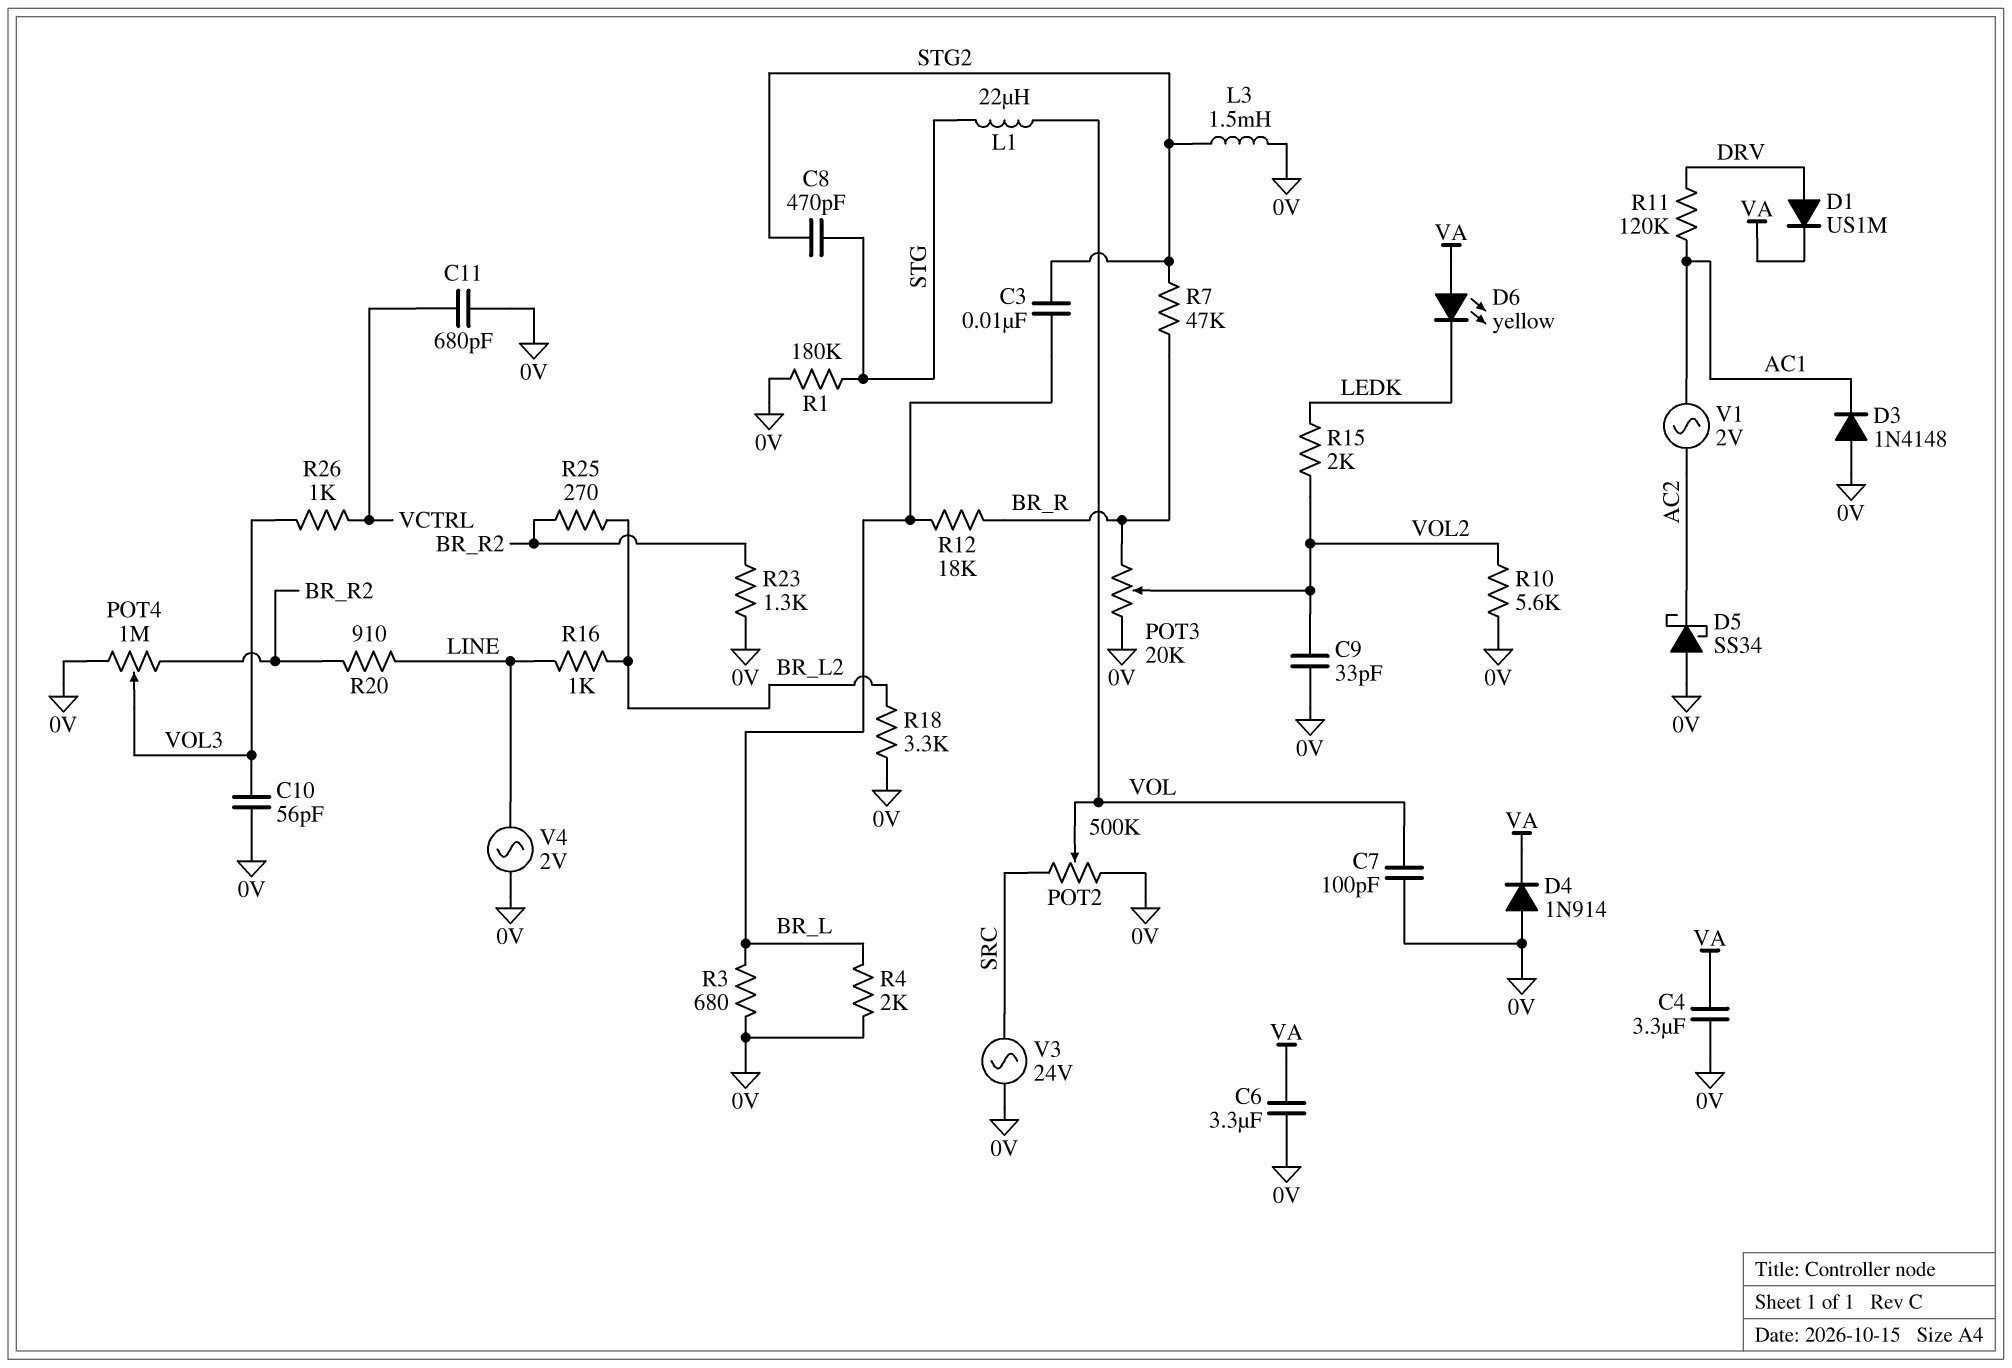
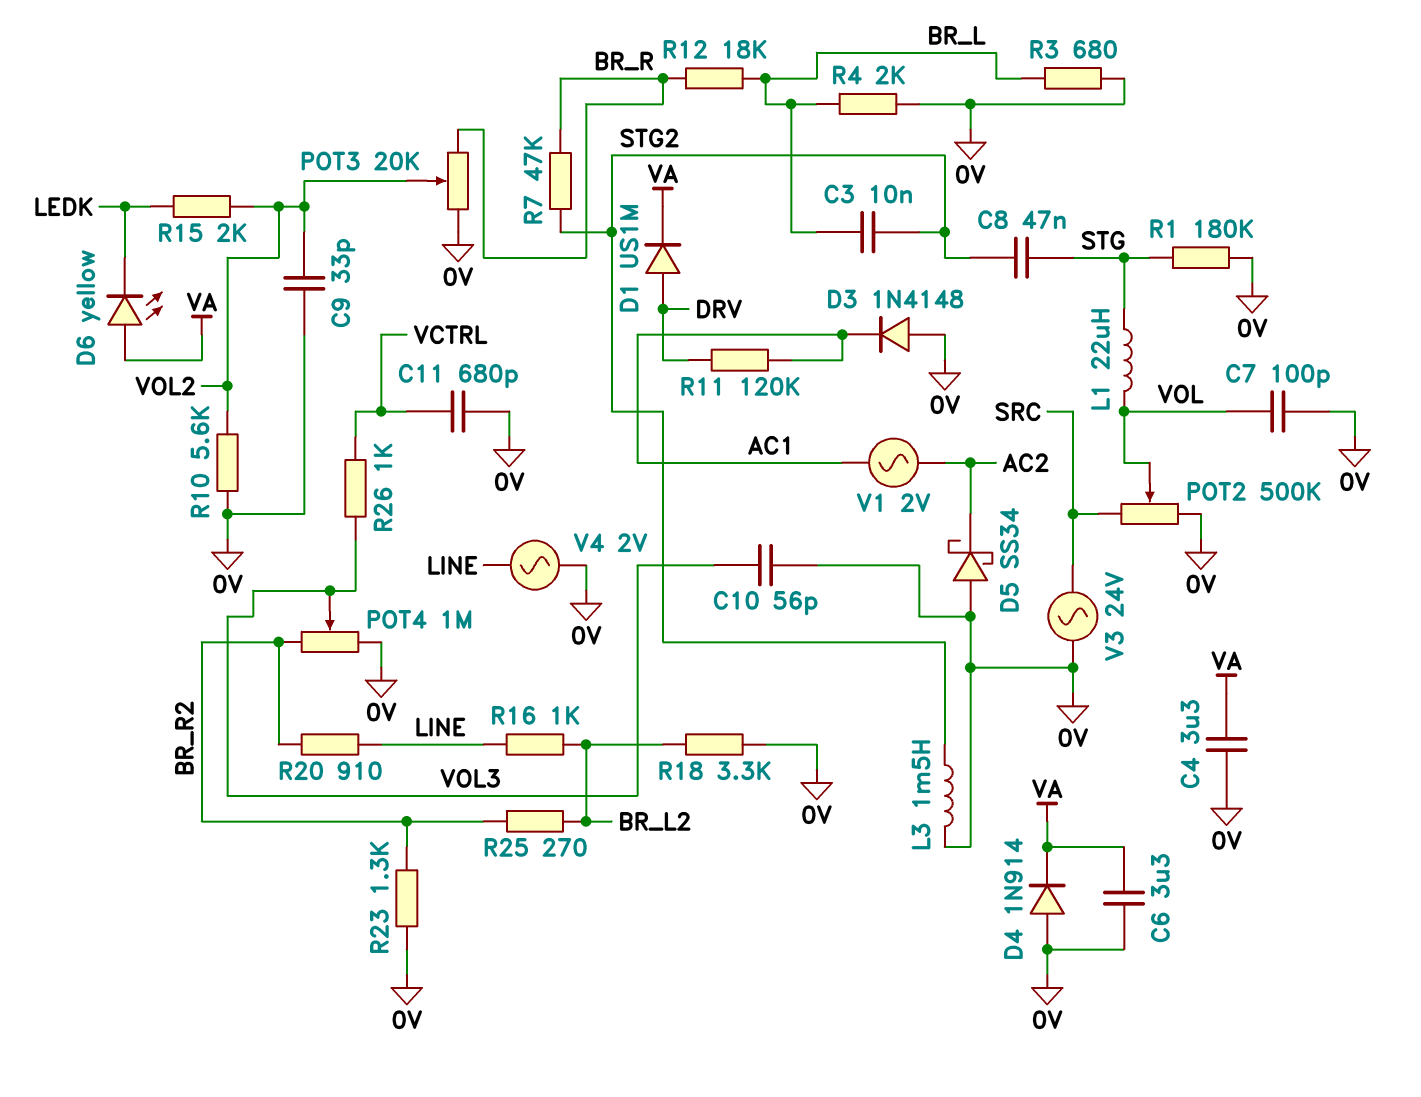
C8: 470pF (STG, STG2) -> 47nF (STG, STG2)

